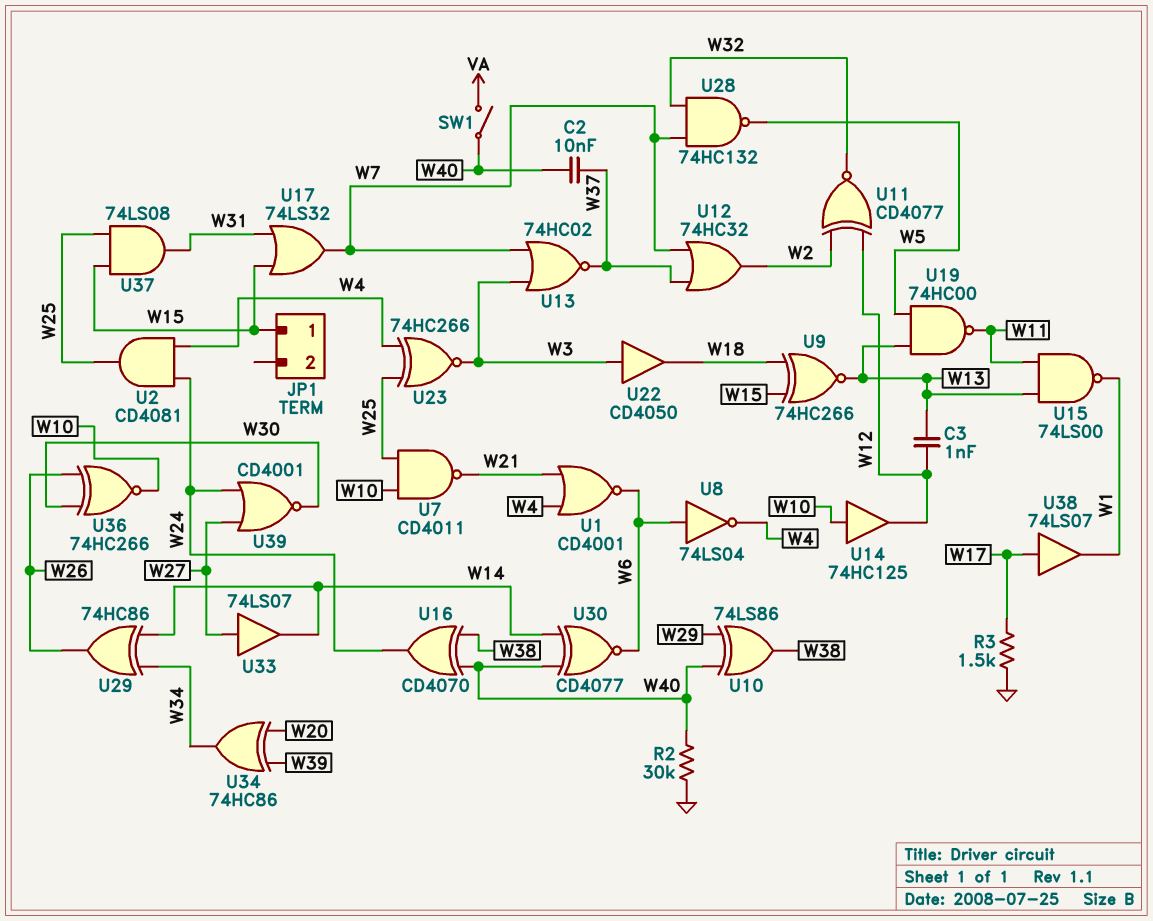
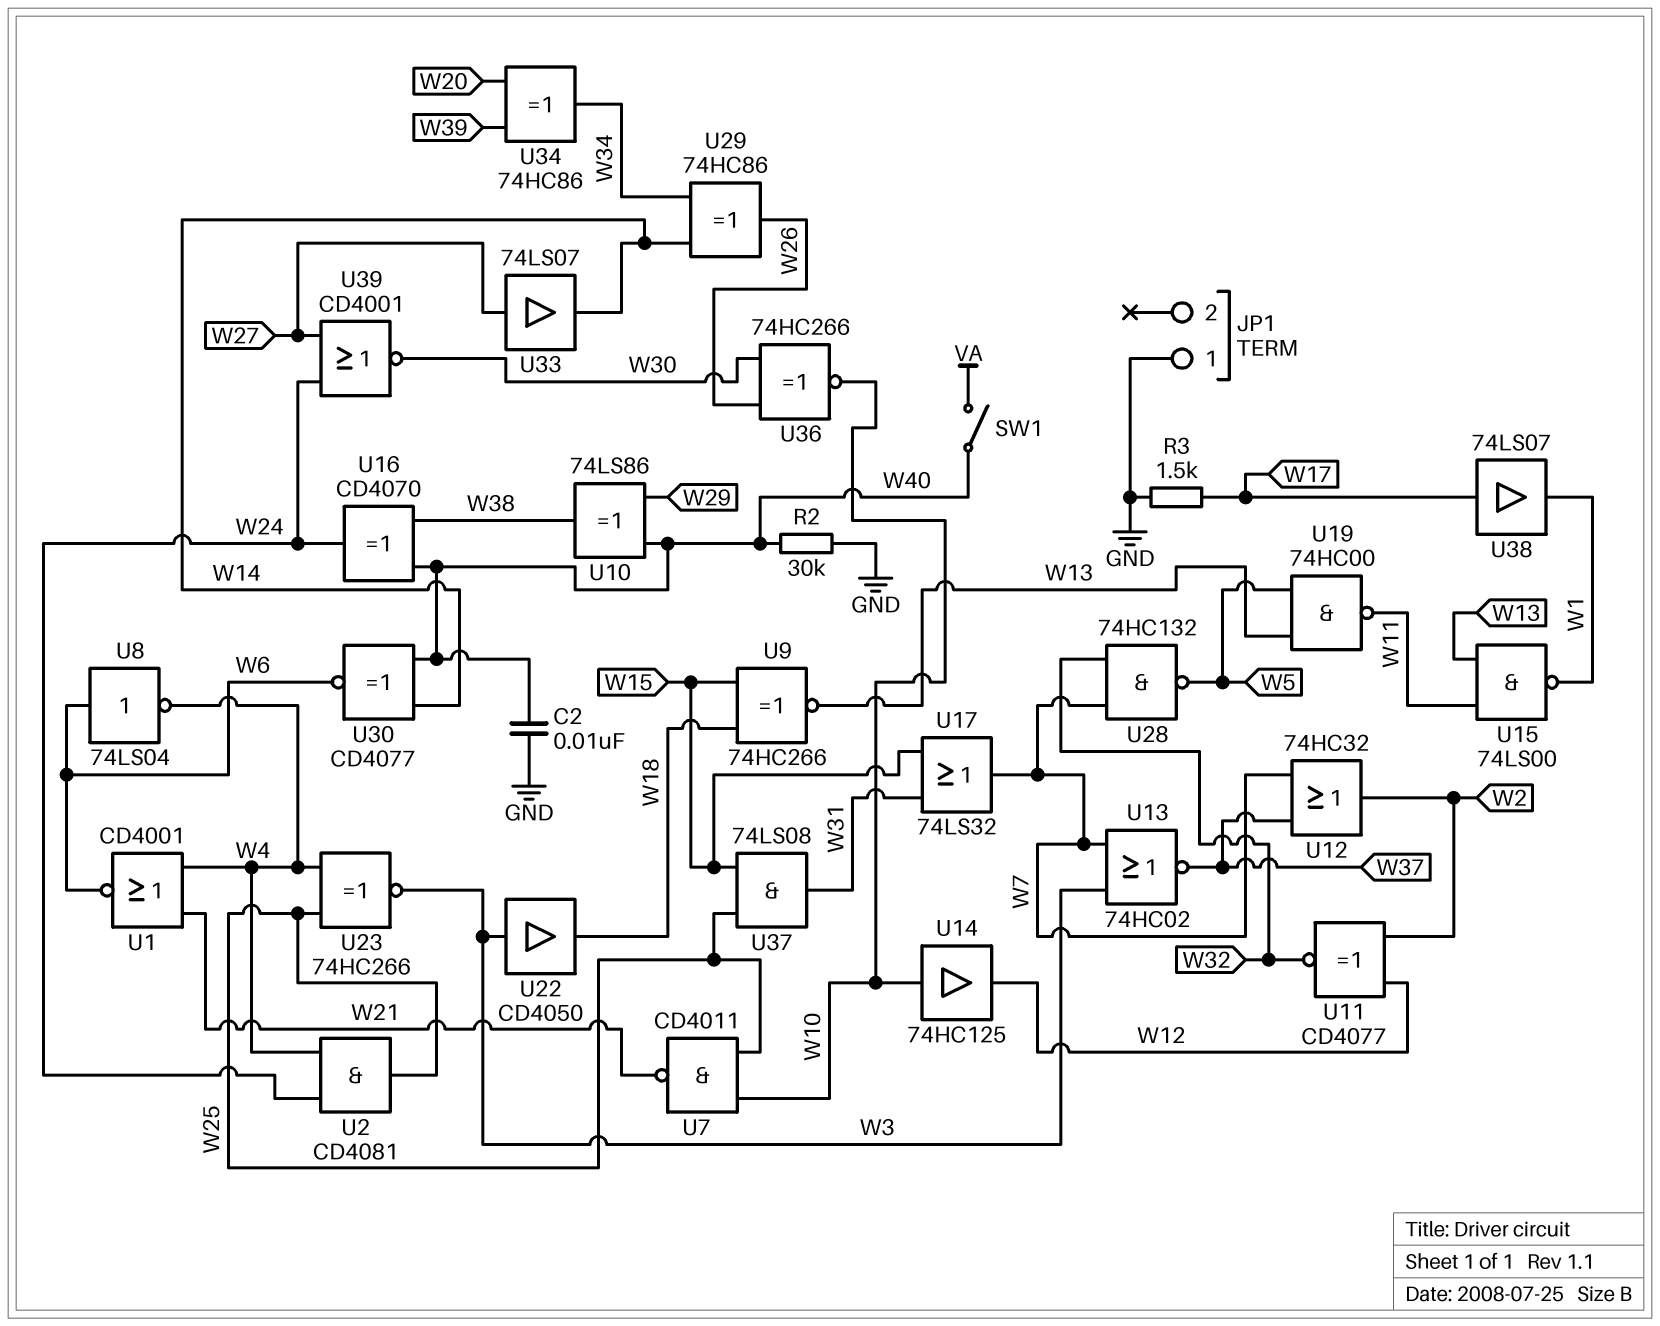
C2: 10nF (W37, W40) -> 10nF (GND, W40)
C3: 1nF (W12, W13) -> none
JP1 pin 1: W15 -> GND

